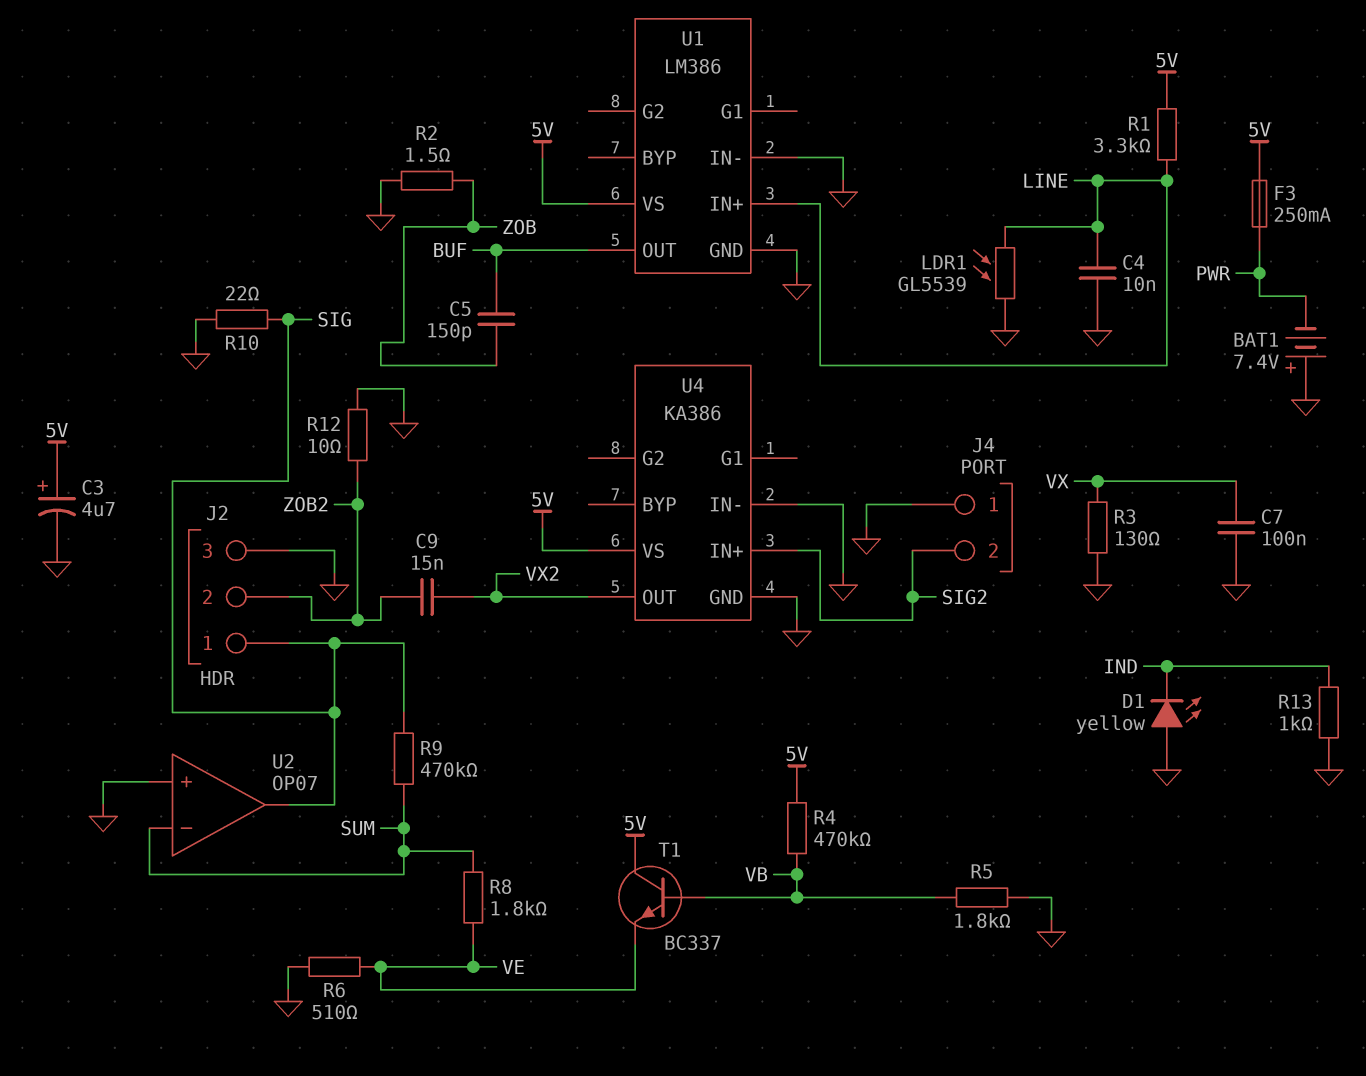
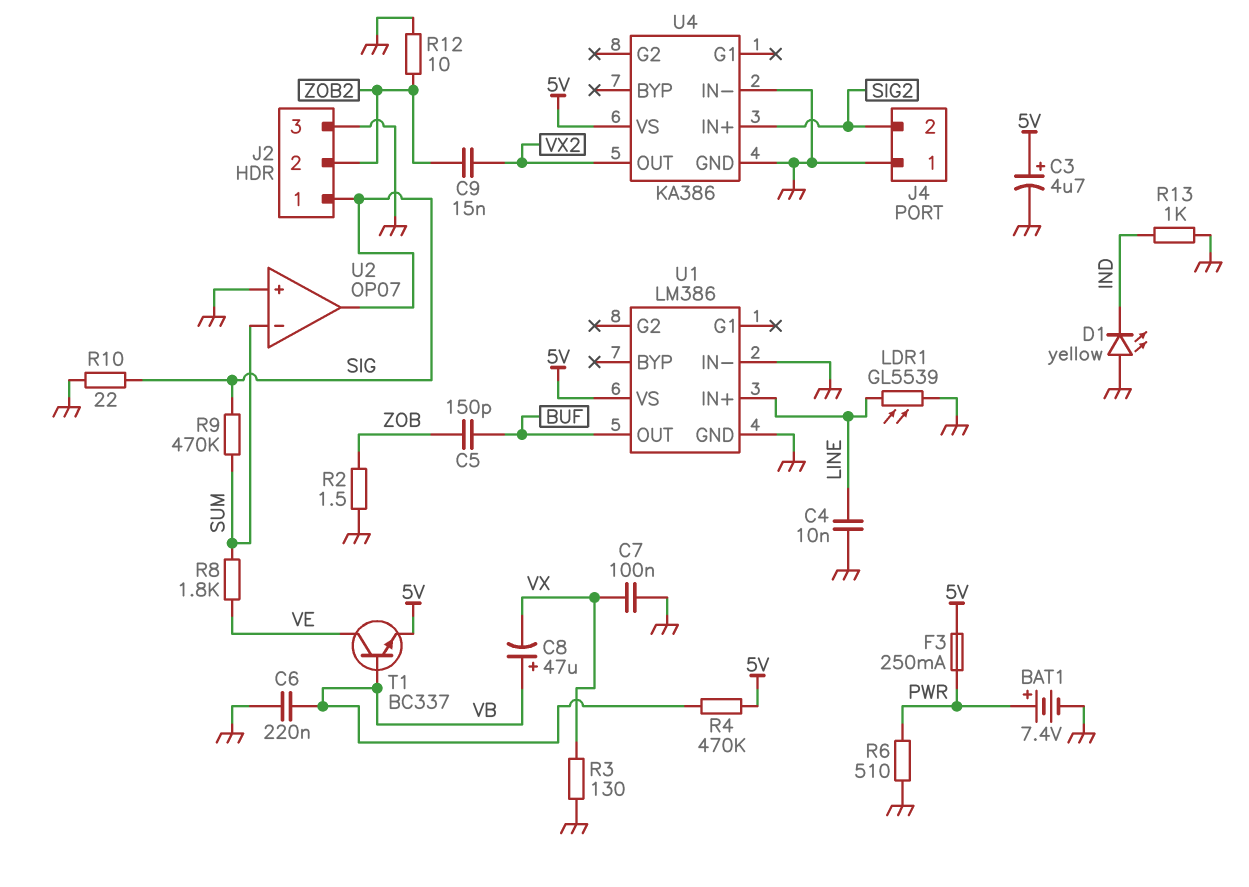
BAT1: 7.4V (plus GND, minus PWR) -> 7.4V (plus PWR, minus GND)
C6: none -> 220nF (GND, VB)
C8: none -> 47uF (plus VB, minus VX)
R1: 3.3k (5V, LINE) -> none
R5: 1.8k (GND, VB) -> none
R6: 510 (GND, VE) -> 510 (GND, PWR)
T1: NPN BC337 (B VB, C 5V, E VE) -> NPN BC337 (B VB, C VE, E 5V)

